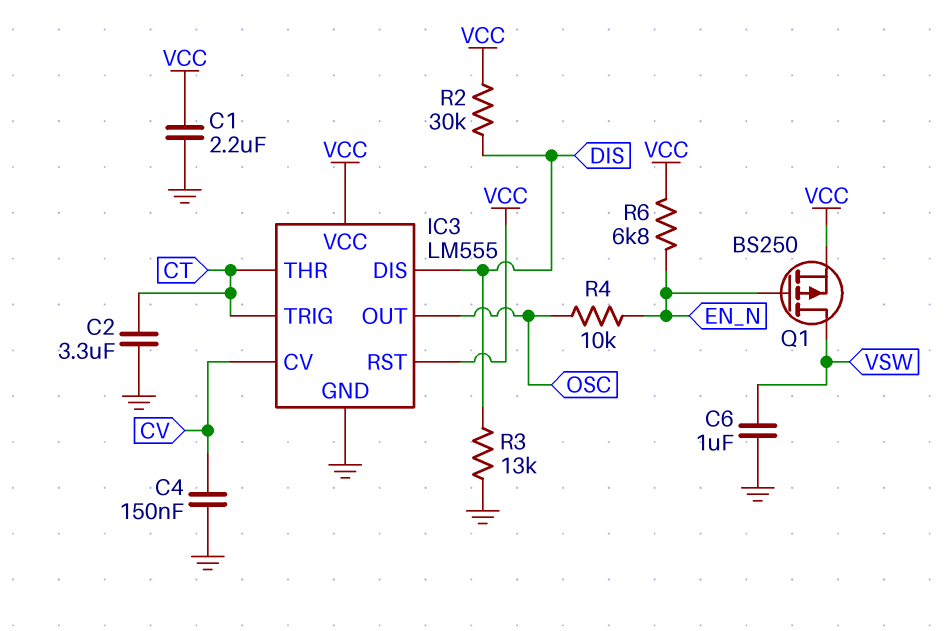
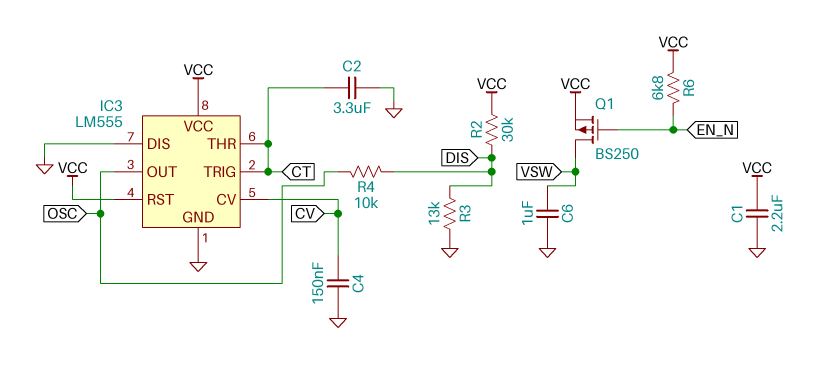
IC3 pin DIS: DIS -> GND
R4: 10k (EN_N, OSC) -> 10k (DIS, OSC)

